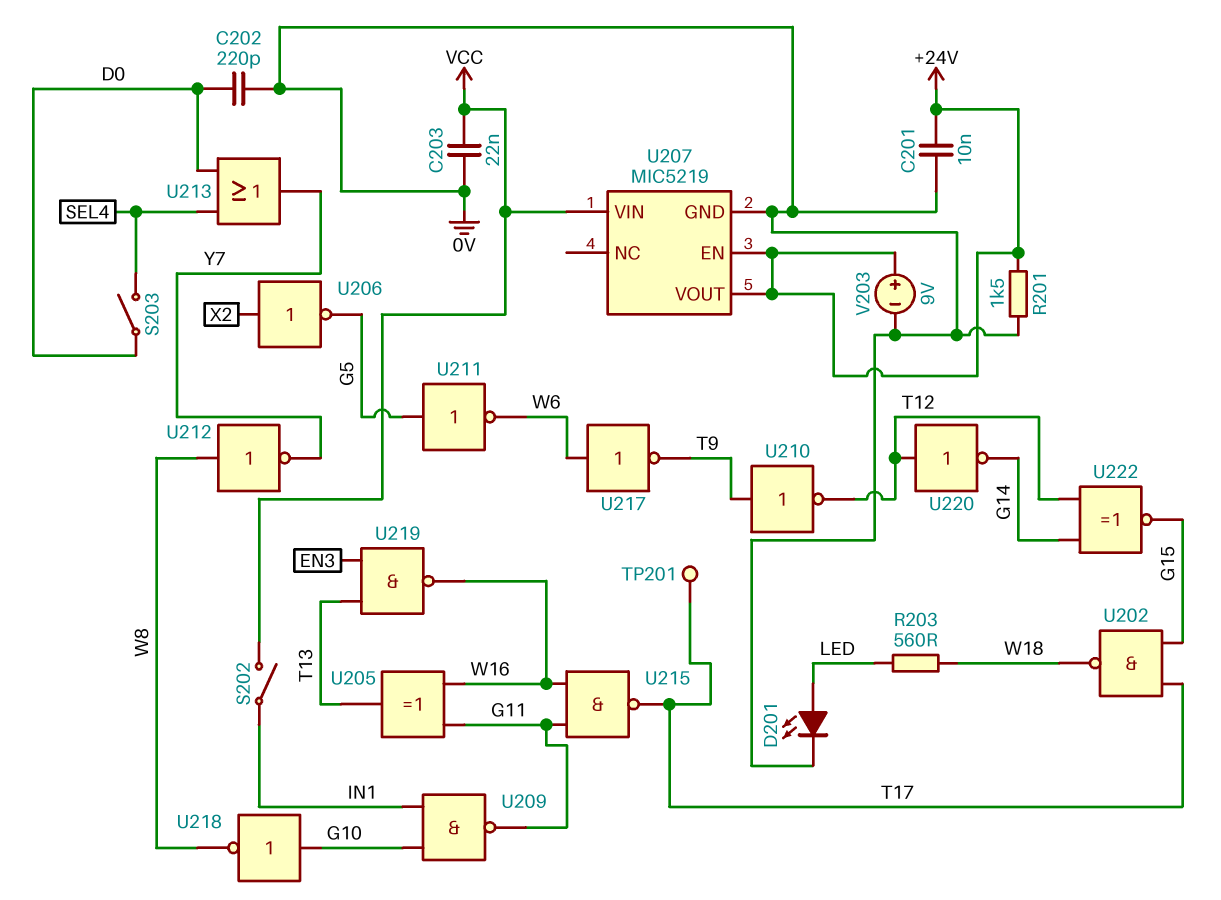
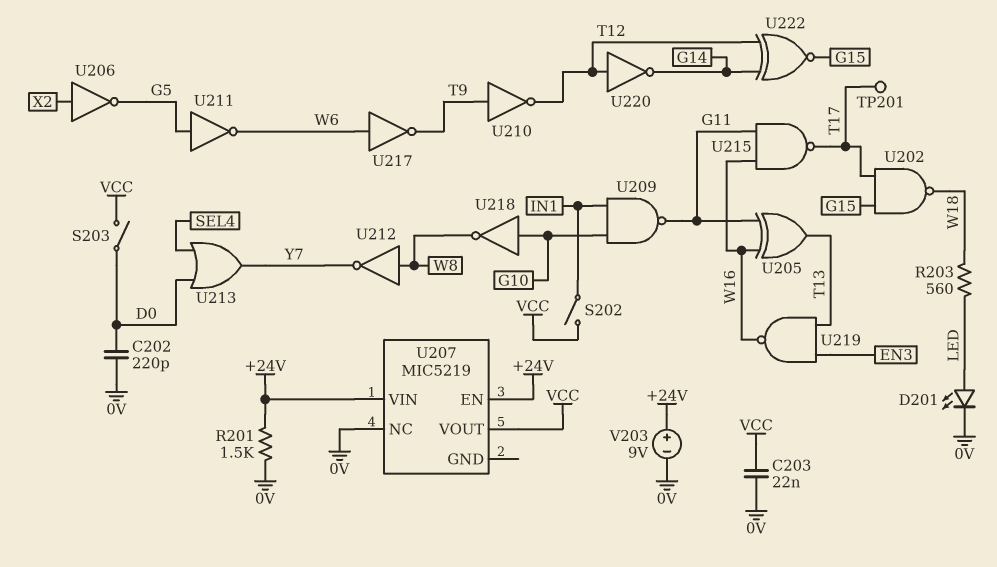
C201: 10nF (+24V, 0V) -> none
S203: switch (D0, SEL4) -> switch (D0, VCC)
U207 pin GND: 0V -> none
U207 pin NC: none -> 0V
U207 pin VIN: VCC -> +24V
U207 pin VOUT: +24V -> VCC

